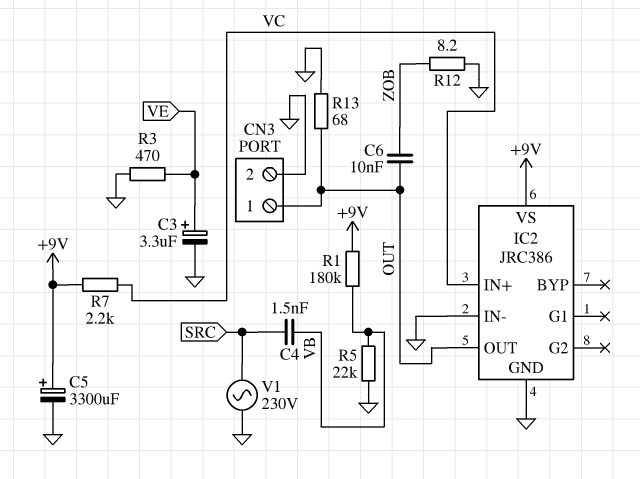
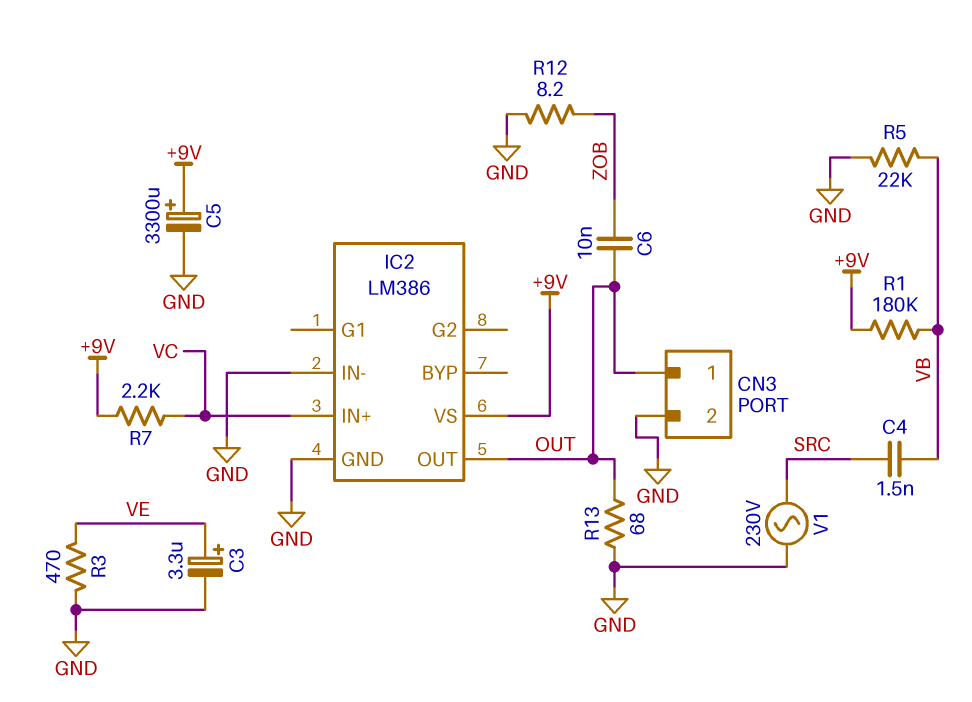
IC2: JRC386 -> LM386

